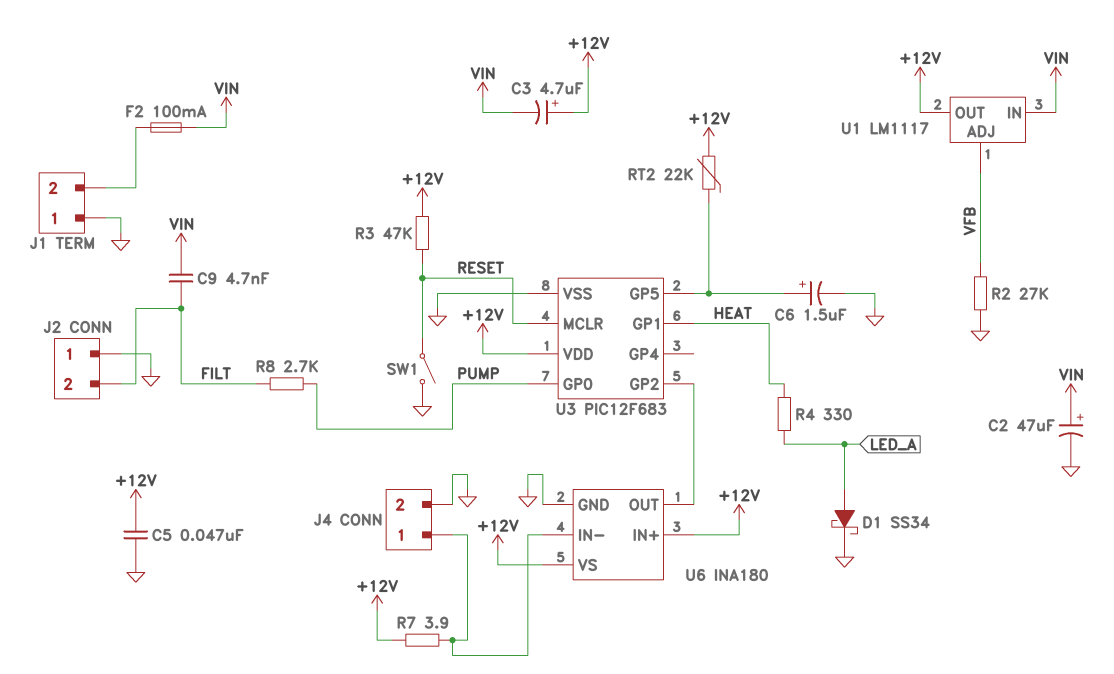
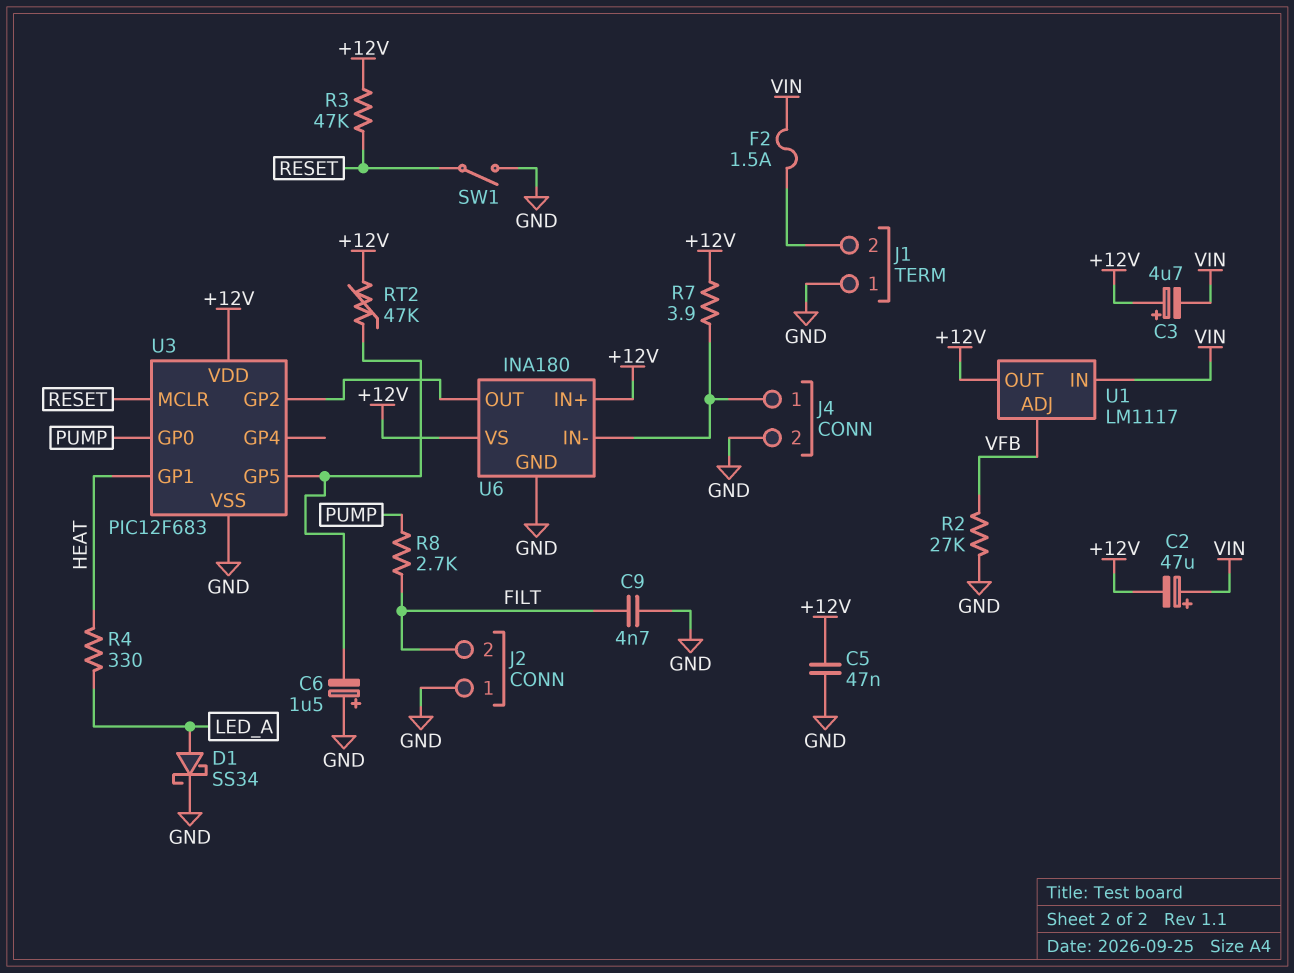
C2: 47uF (plus VIN, minus GND) -> 47uF (plus VIN, minus +12V)
C6: 1.5uF (plus U3/GP5, minus GND) -> 1.5uF (plus GND, minus U3/GP5)
C9: 4.7nF (FILT, VIN) -> 4.7nF (FILT, GND)
F2: 100mA (J1/2, VIN) -> 1.5A (J1/2, VIN)
RT2: 22k (+12V, U3/GP5) -> 47k (+12V, U3/GP5)

